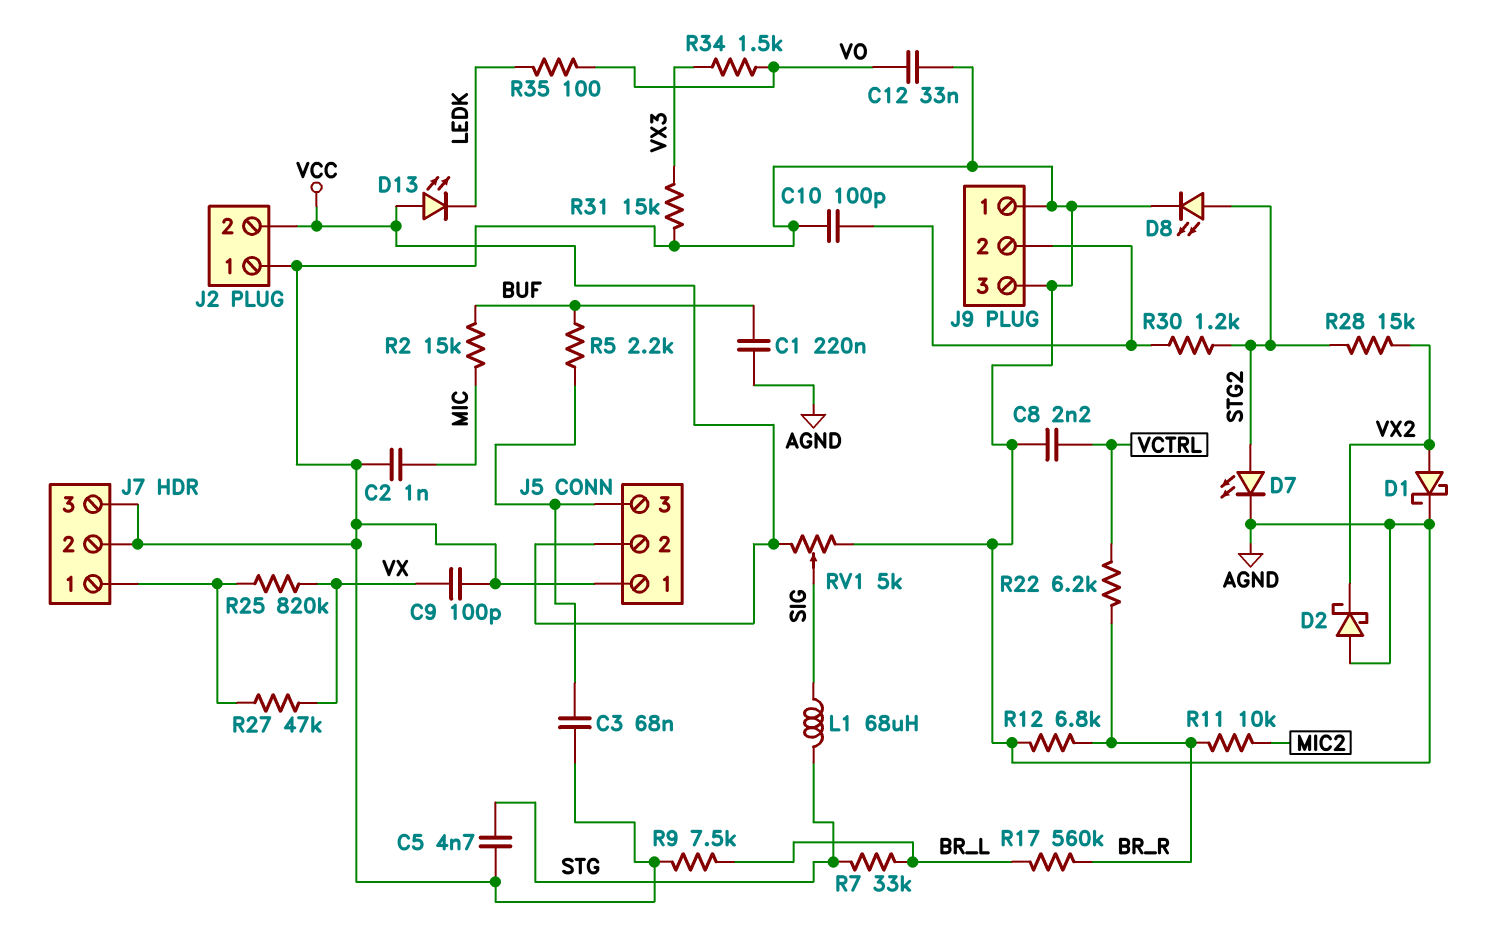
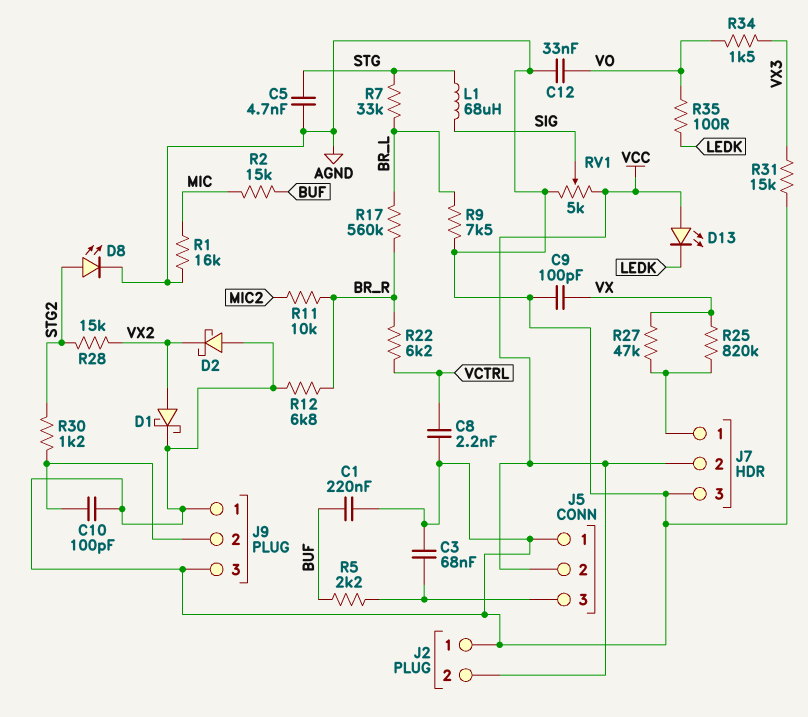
C2: 1nF (AGND, MIC) -> none
D7: LED (A STG2, K AGND) -> none
J7 pin 2: AGND -> VCC
R1: none -> 16k (AGND, MIC)

